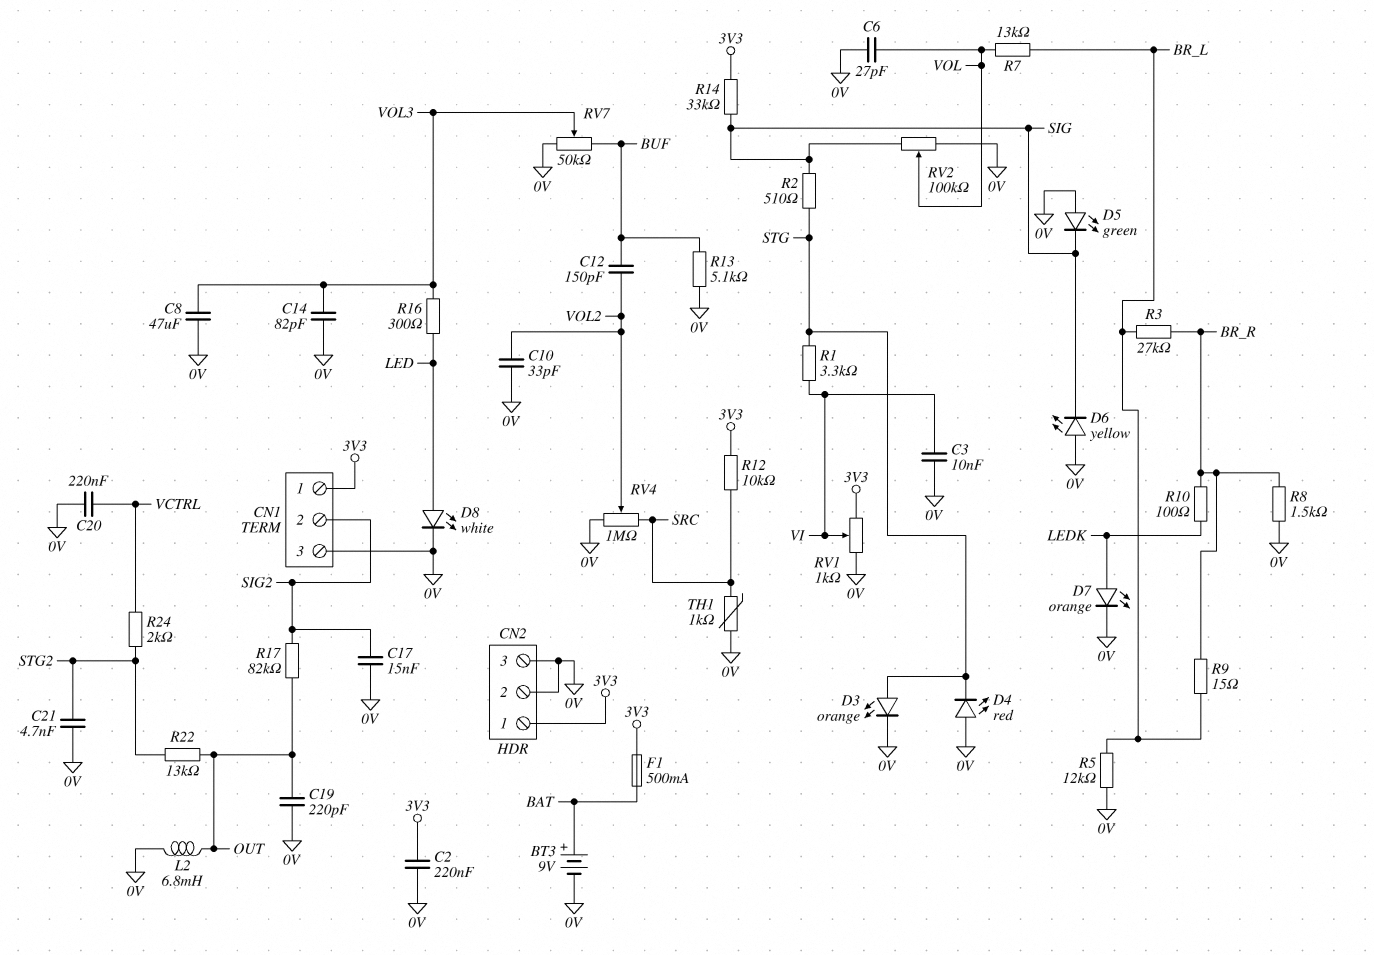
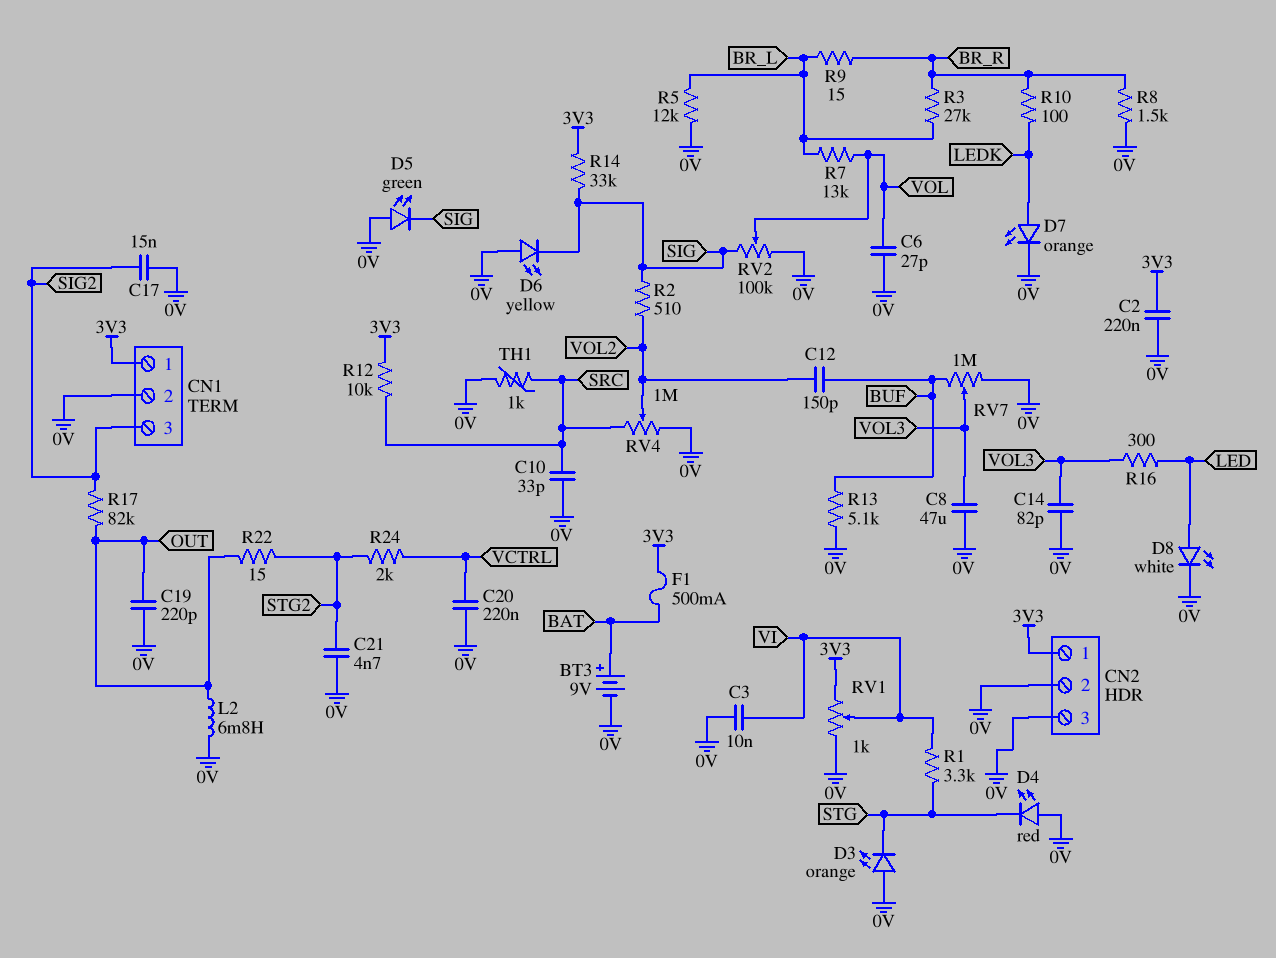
C10: 33pF (0V, VOL2) -> 33pF (0V, SRC)
CN1 pin 2: SIG2 -> 0V
CN1 pin 3: 0V -> SIG2
D3: LED orange (A STG, K 0V) -> LED orange (A 0V, K STG)
R2: 510 (SIG, STG) -> 510 (SIG, VOL2)
R22: 13k (OUT, STG2) -> 15 (OUT, STG2)
RV7: 50k (0V, BUF, wiper VOL3) -> 1M (0V, BUF, wiper VOL3)

